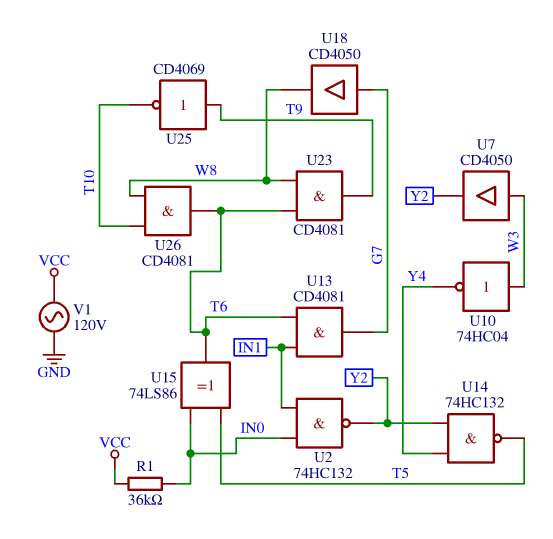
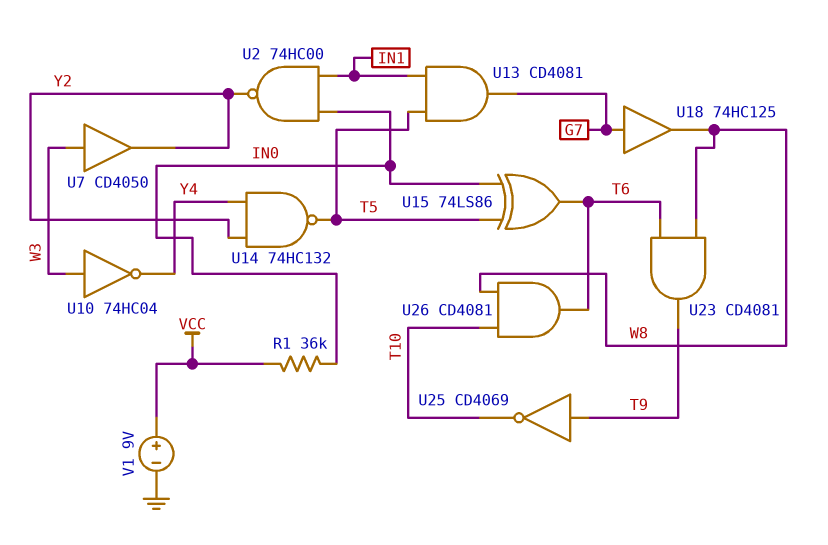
U2: NAND 74HC132 (in IN0, in IN1, out Y2) -> NAND 74HC00 (in IN0, in IN1, out Y2)
U13: AND CD4081 (in IN1, in T6, out G7) -> AND CD4081 (in IN1, in T5, out G7)
U18: buffer CD4050 (in G7, out W8) -> buffer 74HC125 (in G7, out W8)
V1: AC 120V (GND, VCC) -> 9V (plus VCC, minus GND)

